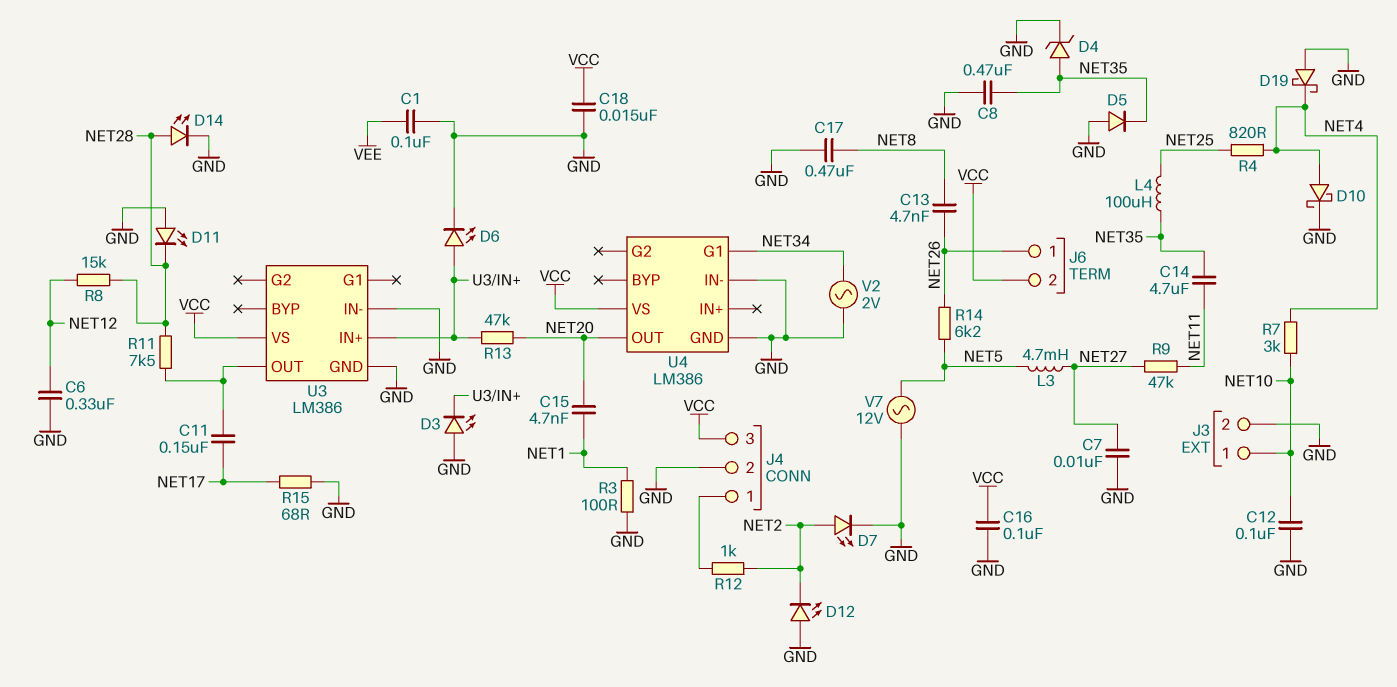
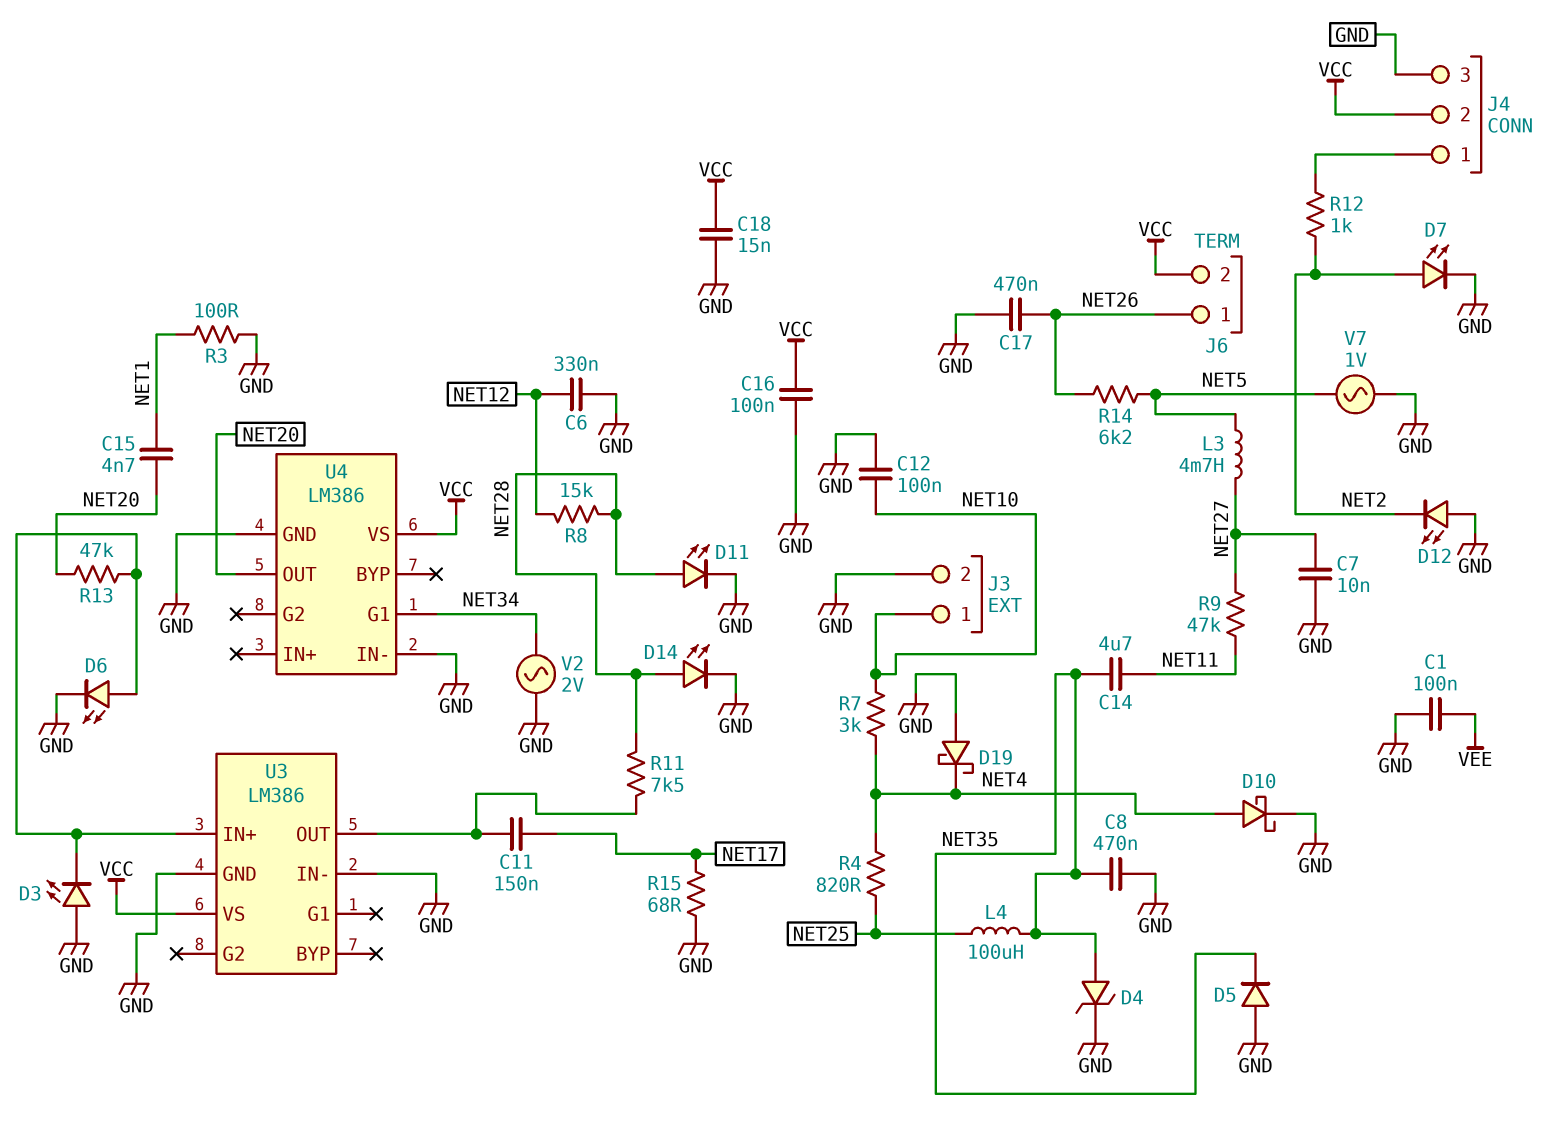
C13: 4.7nF (NET8, NET26) -> none
C17: 470nF (GND, NET8) -> 470nF (GND, NET26)
D11: LED (A GND, K NET28) -> LED (A NET28, K GND)
J4 pin 2: GND -> VCC
J4 pin 3: VCC -> GND
V7: AC 12V (GND, NET5) -> AC 1V (GND, NET5)

